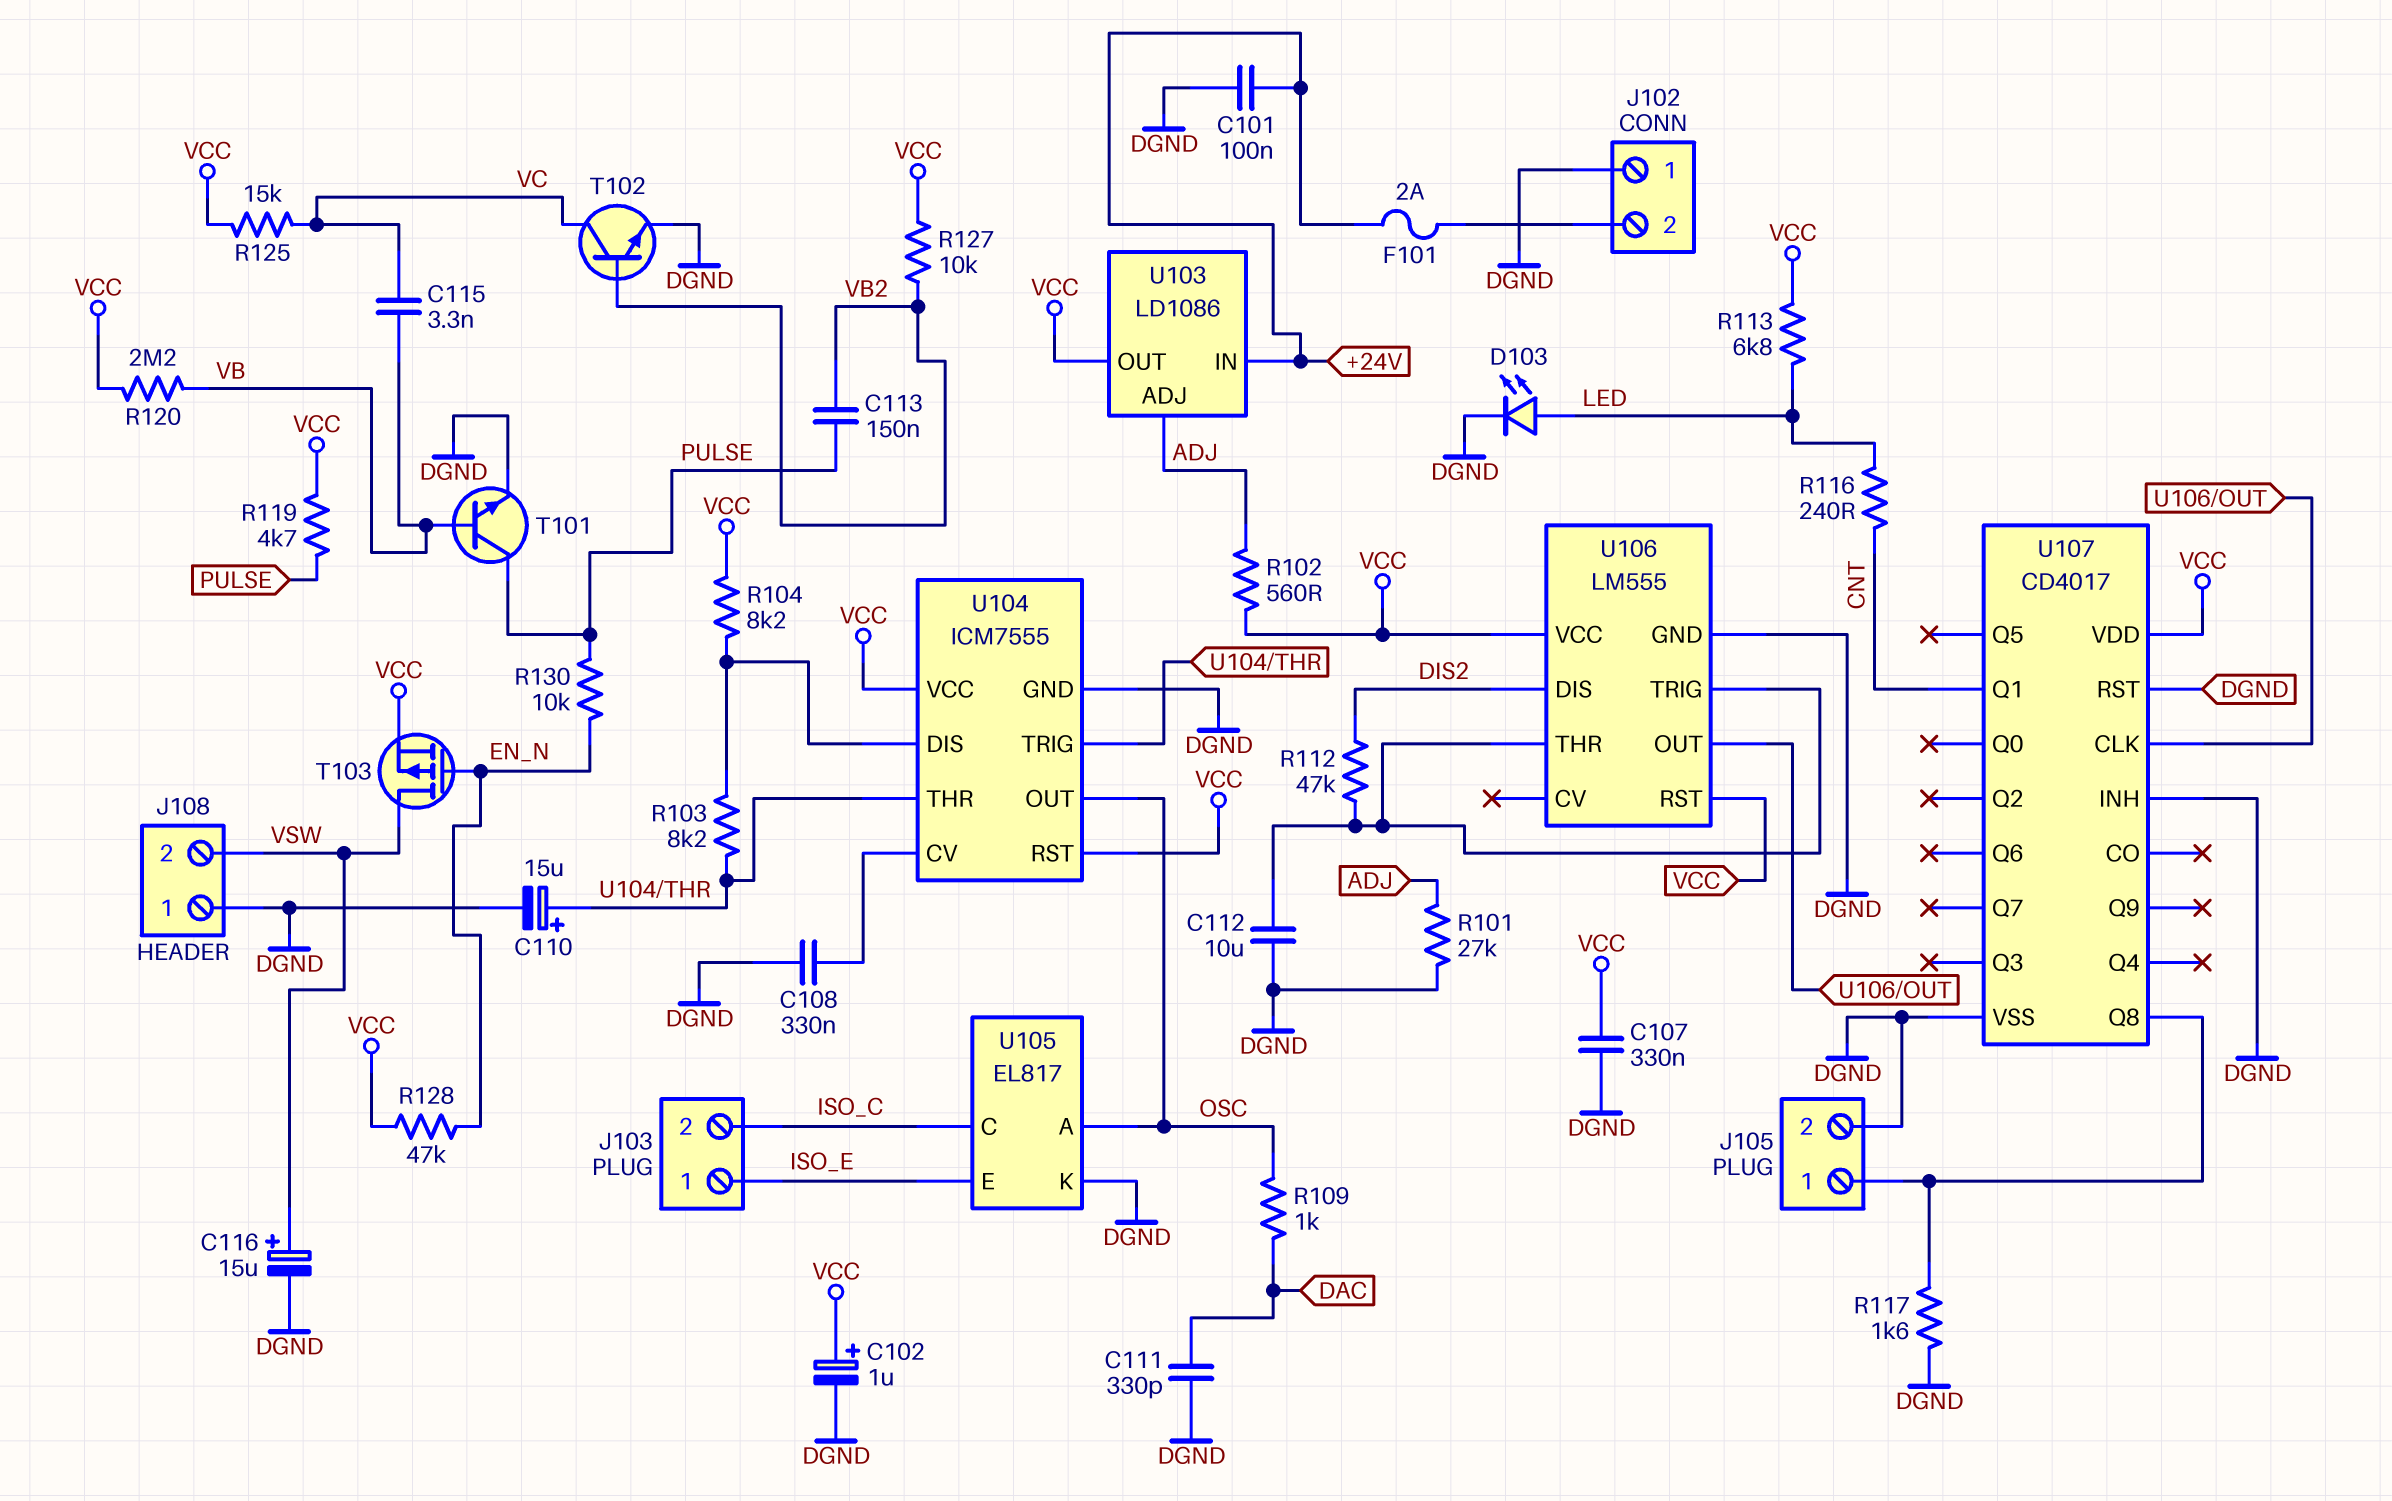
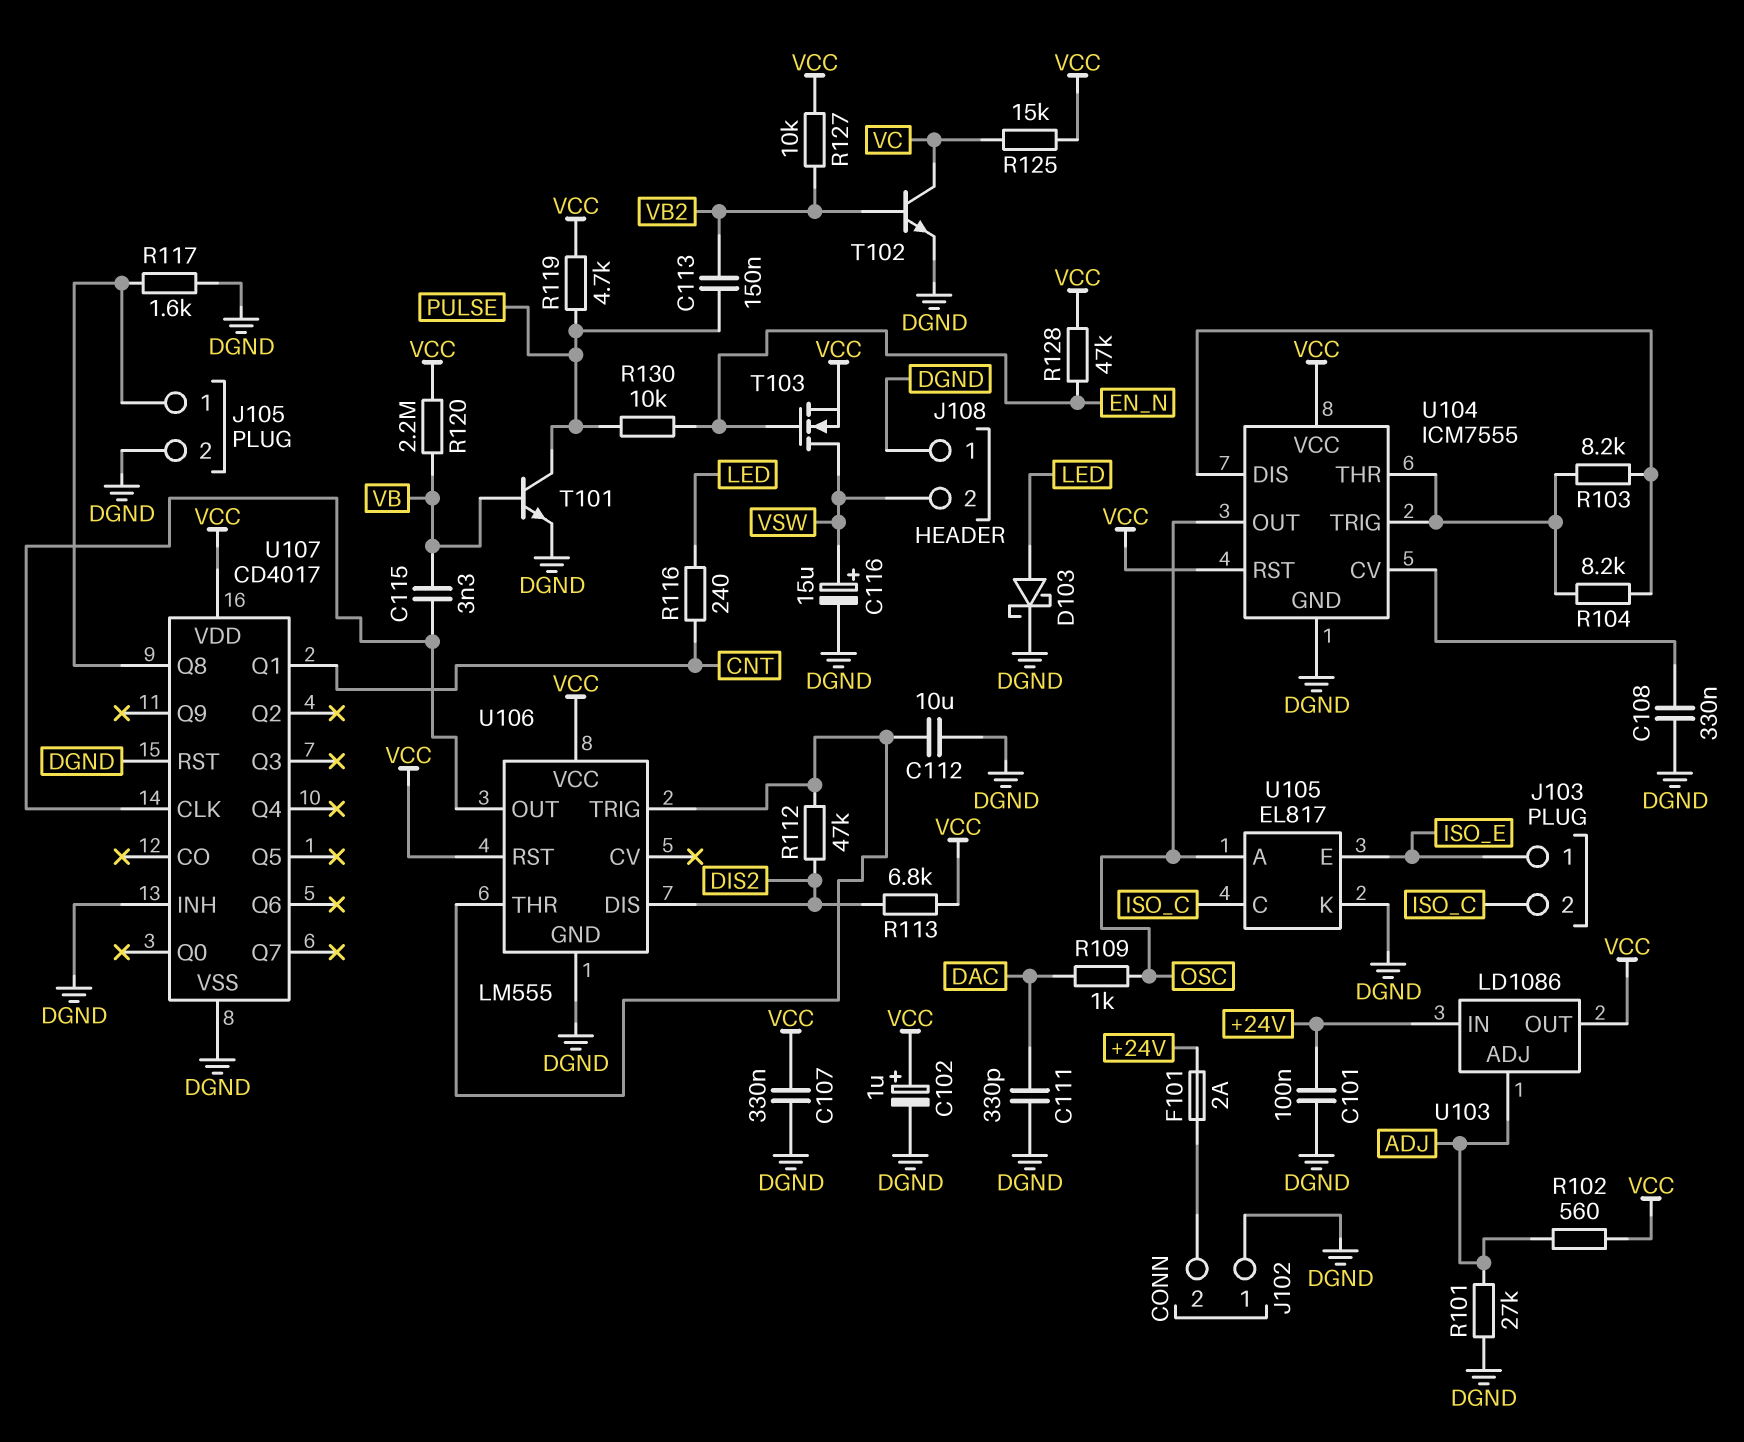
C110: 15uF (plus U104/THR, minus DGND) -> none
C115: 3.3nF (VB, VC) -> 3.3nF (U106/OUT, VB)
D103: LED (A LED, K DGND) -> schottky (A LED, K DGND)
R104: 8.2k (U104/DIS, VCC) -> 8.2k (U104/DIS, U104/THR)
R113: 6.8k (LED, VCC) -> 6.8k (DIS2, VCC)
T103: PMOS (G EN_N, D VSW, S VCC) -> NMOS (G EN_N, D VSW, S VCC)

